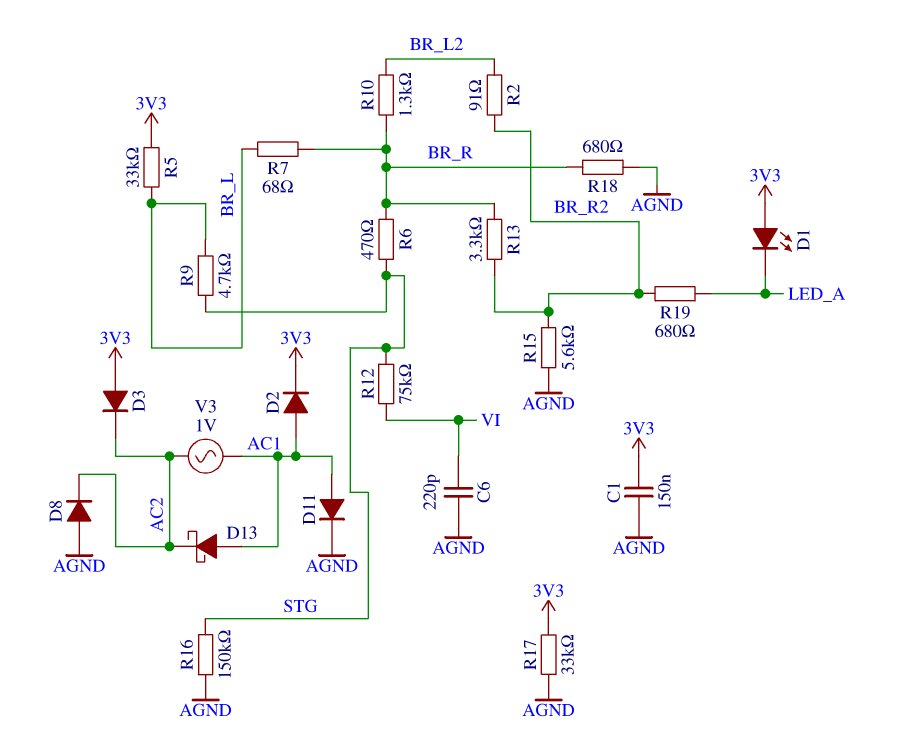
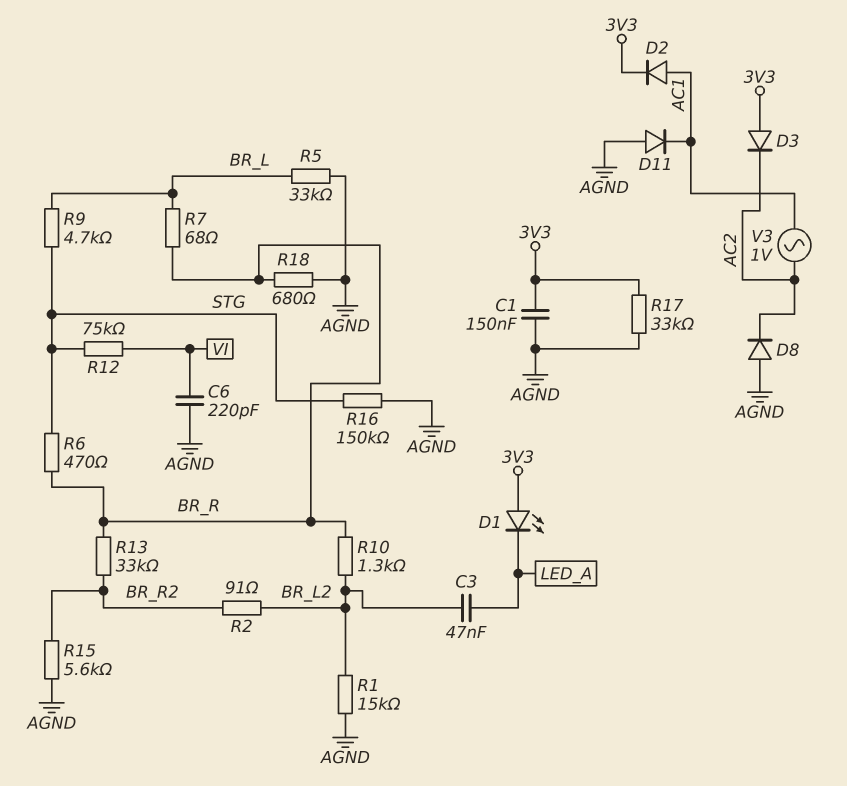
C3: none -> 47nF (BR_L2, LED_A)
D11: diode (A AC1, K AGND) -> diode (A AGND, K AC1)
D13: schottky (A AC1, K AC2) -> none
R1: none -> 15k (AGND, BR_L2)
R5: 33k (3V3, BR_L) -> 33k (AGND, BR_L)
R13: 3.3k (BR_R, BR_R2) -> 33k (BR_R, BR_R2)
R19: 680 (BR_R2, LED_A) -> none

